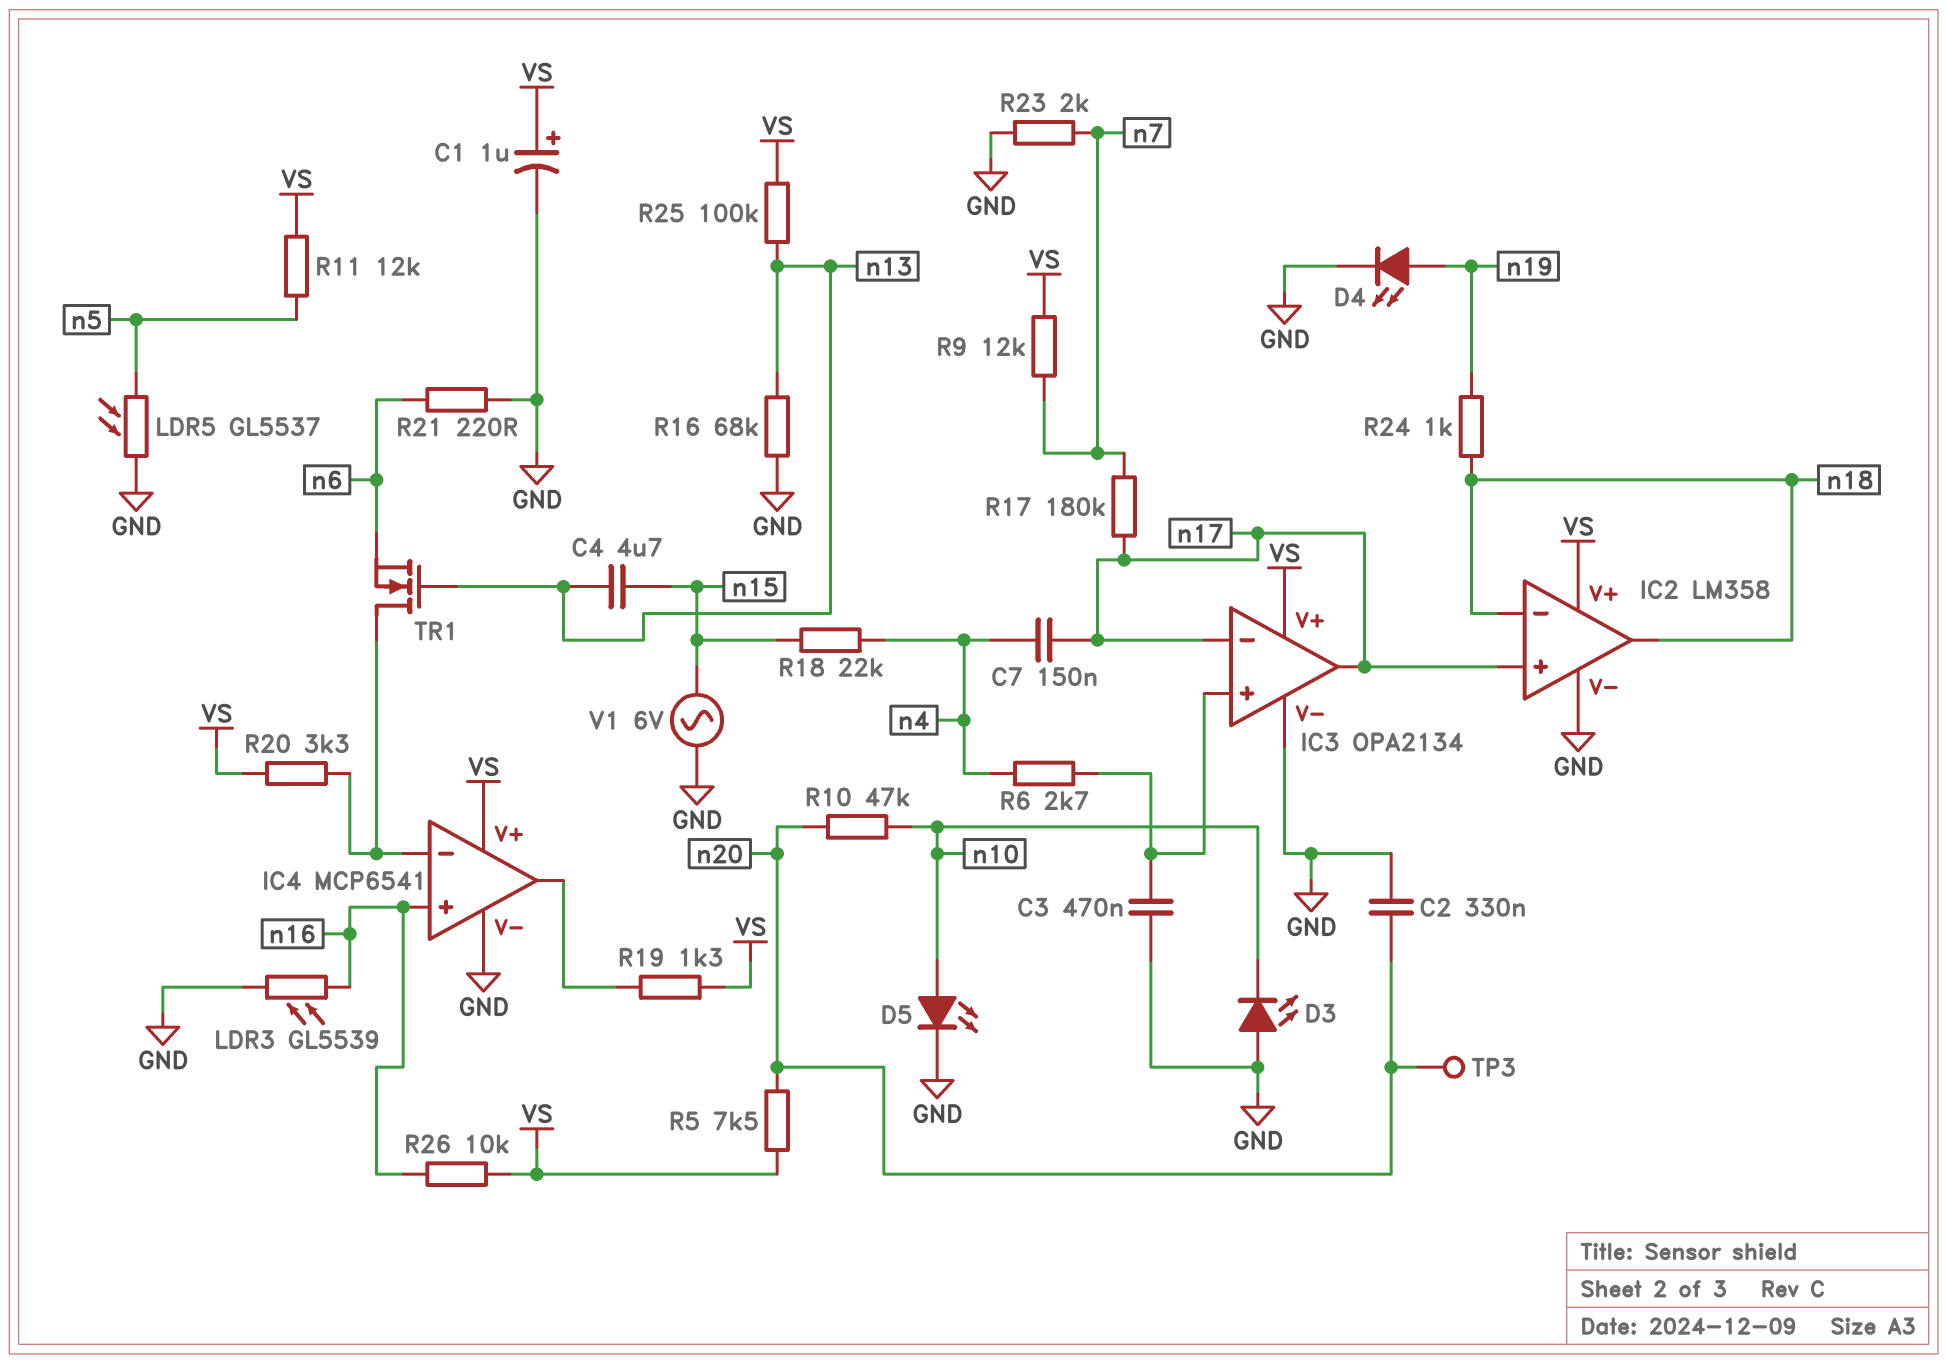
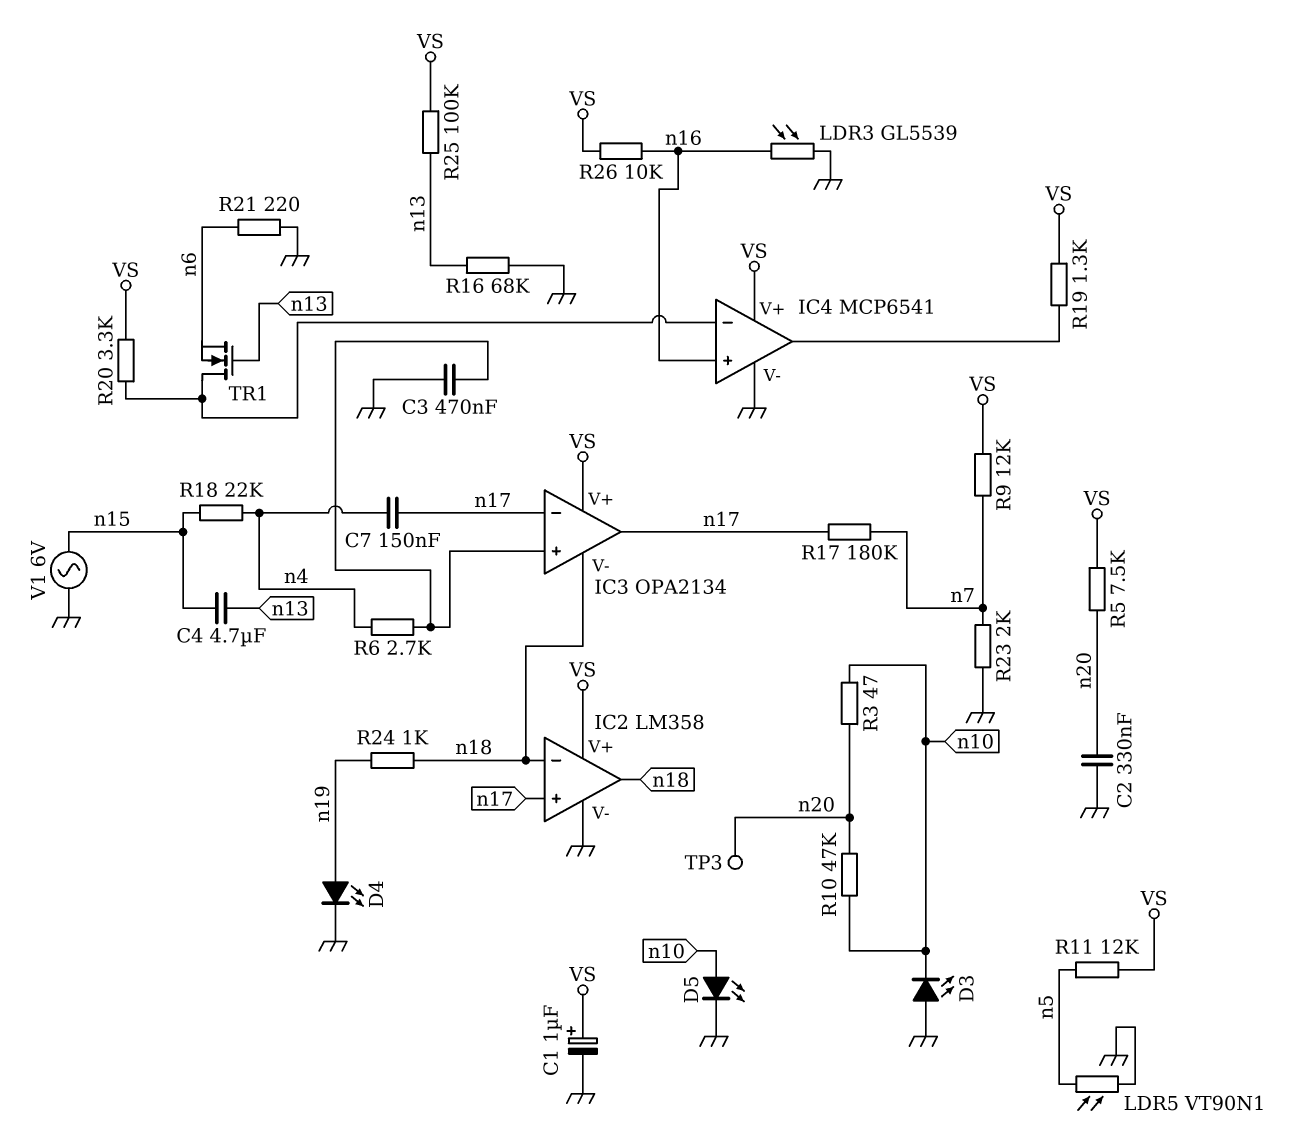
IC3 pin V-: GND -> n18
LDR5: GL5537 (GND, n5) -> VT90N1 (GND, n5)
R3: none -> 47 (n10, n20)

